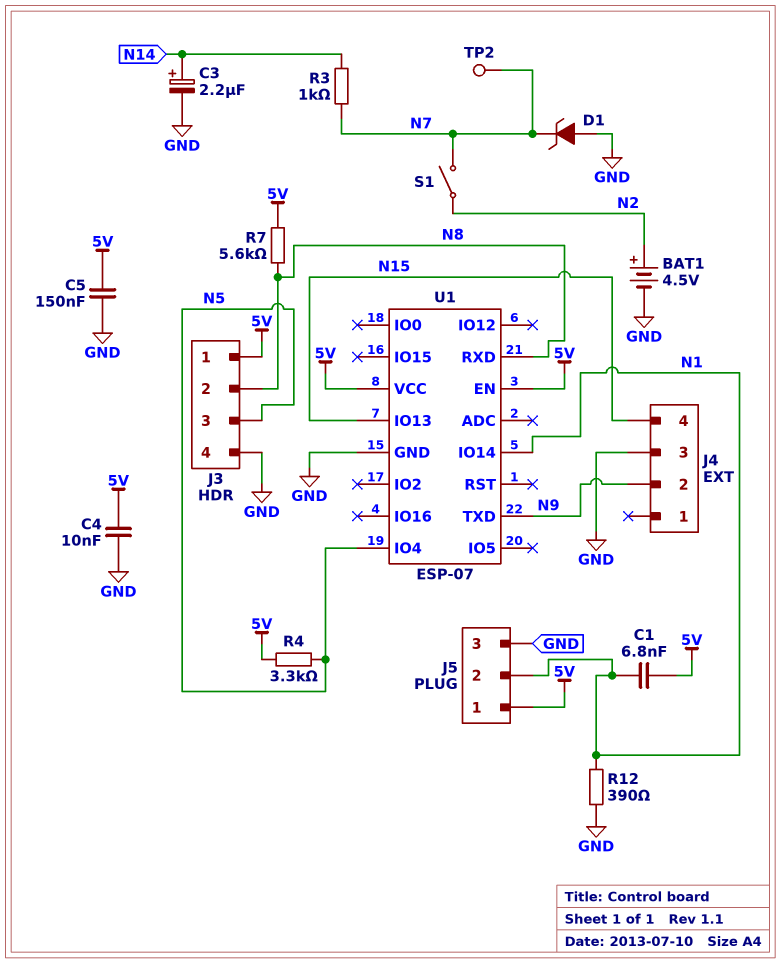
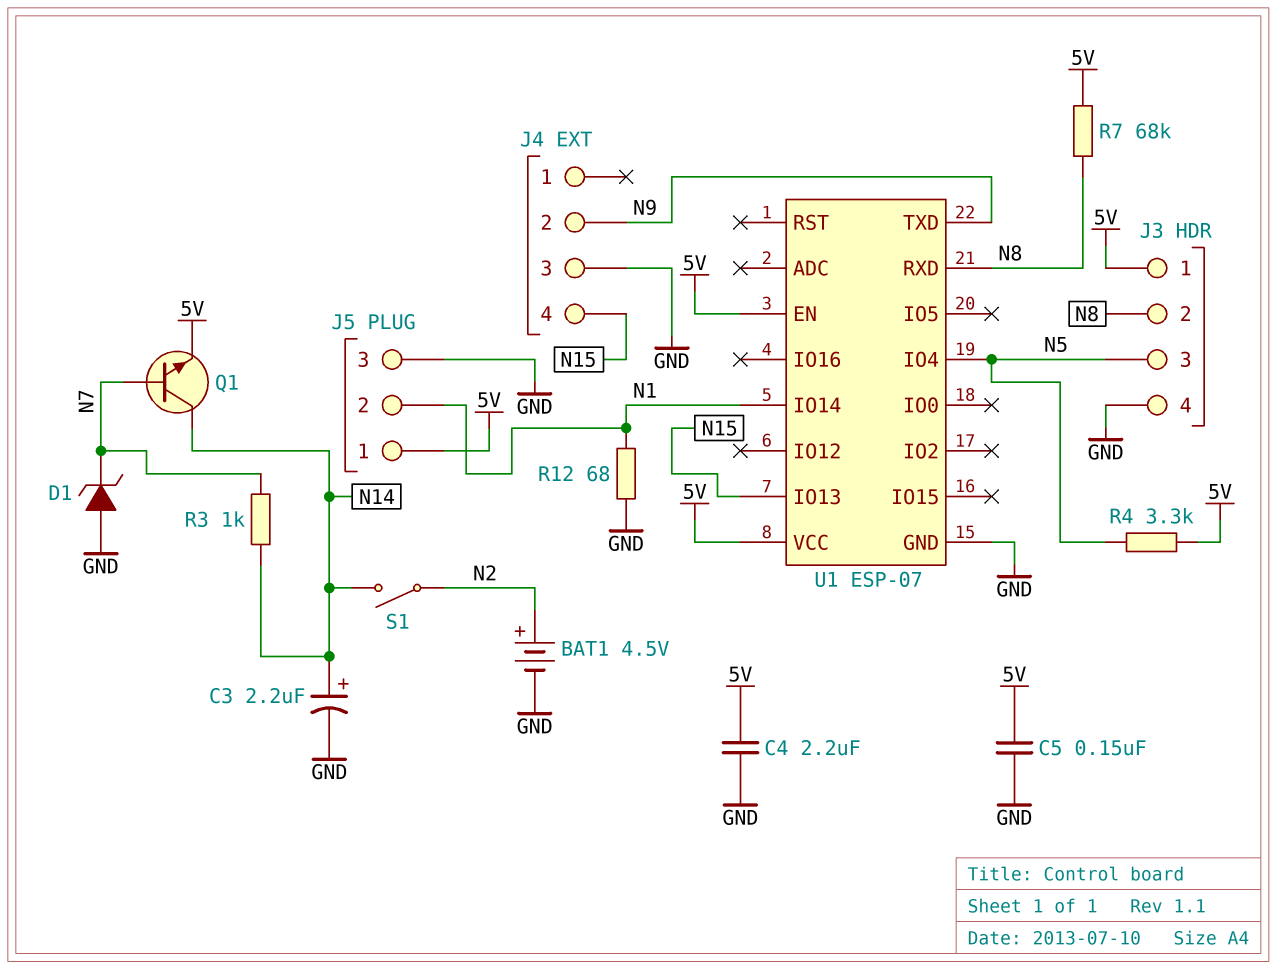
C1: 6.8nF (5V, N1) -> none
C4: 10nF (5V, GND) -> 2.2uF (5V, GND)
Q1: none -> NPN (B N7, C N14, E 5V)
R7: 5.6k (5V, N8) -> 68k (5V, N8)
R12: 390 (GND, N1) -> 68 (GND, N1)
S1: switch (N2, N7) -> switch (N2, N14)
TP2: test point (N7) -> none

